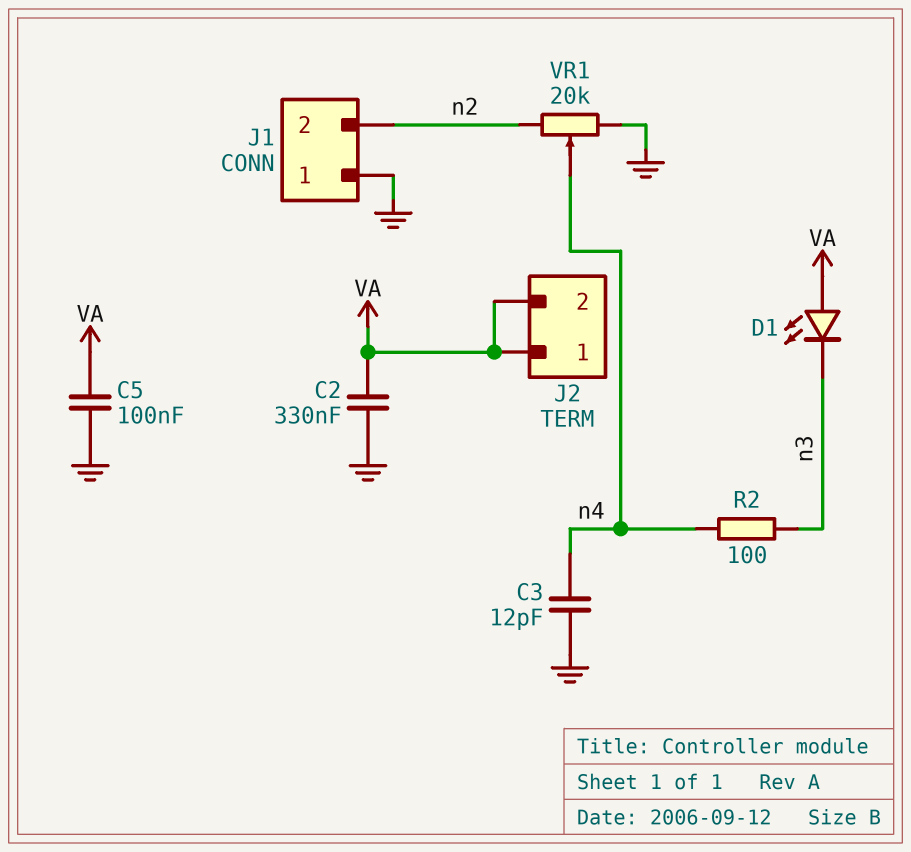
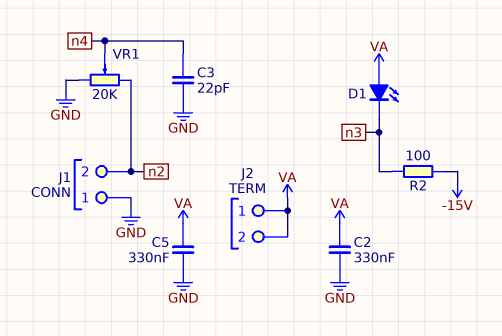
C3: 12pF (GND, n4) -> 22pF (GND, n4)
C5: 100nF (GND, VA) -> 330nF (GND, VA)
R2: 100 (n3, n4) -> 100 (-15V, n3)

